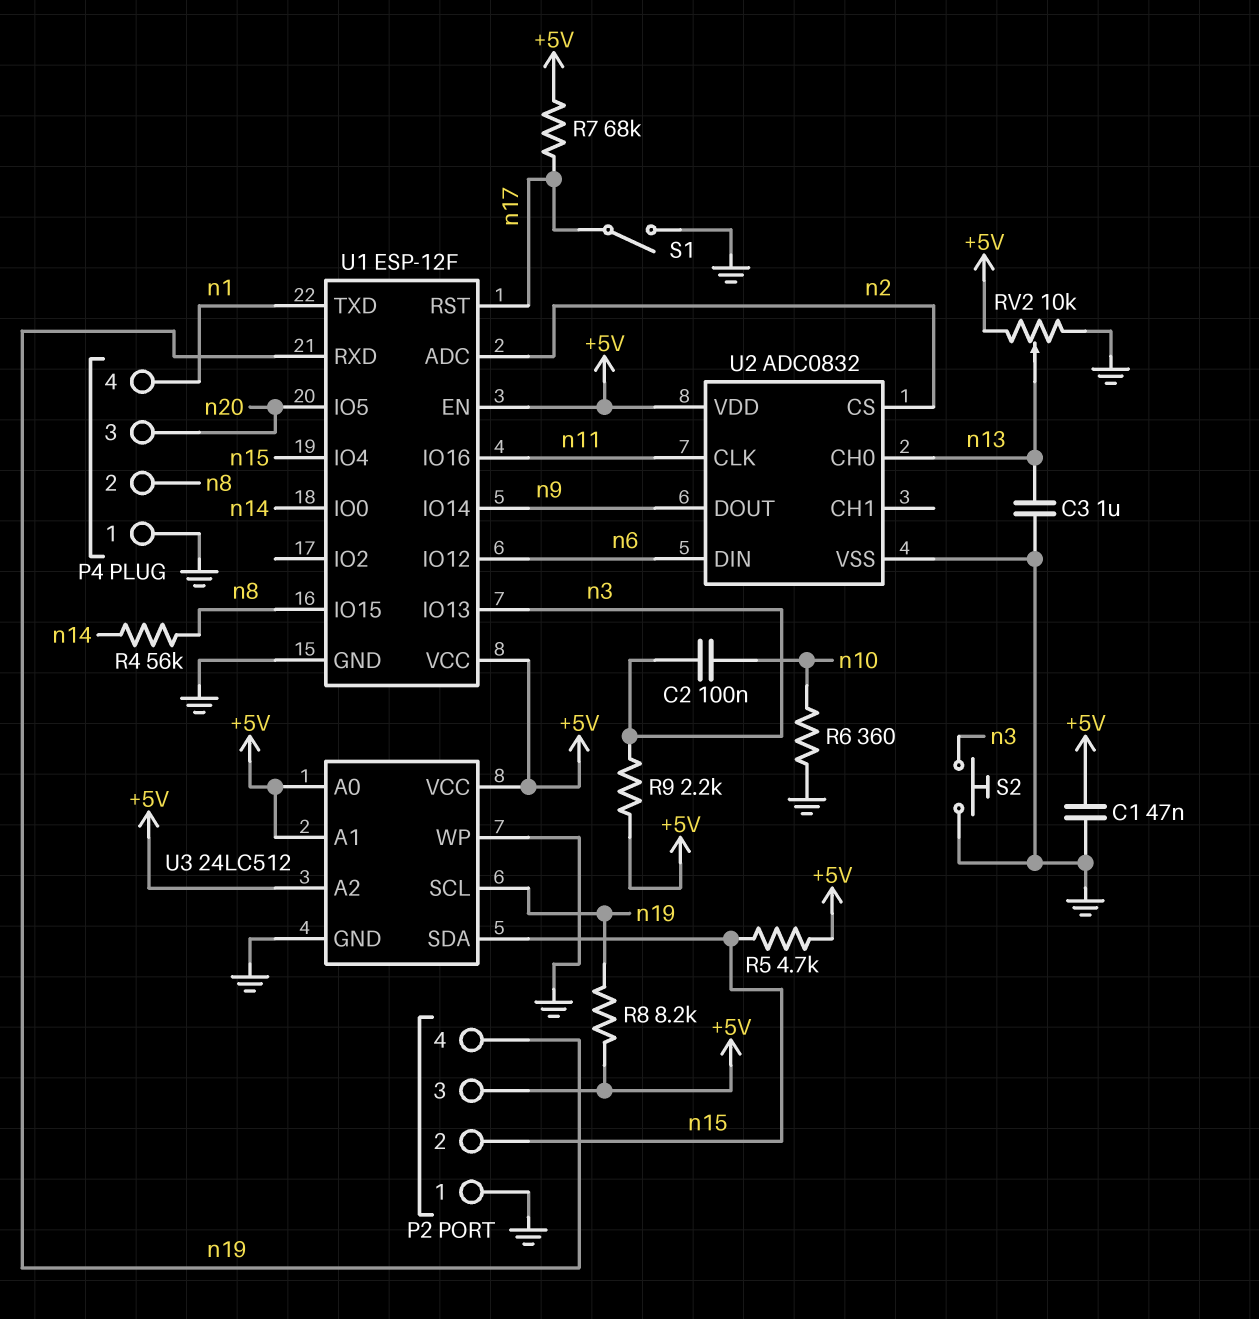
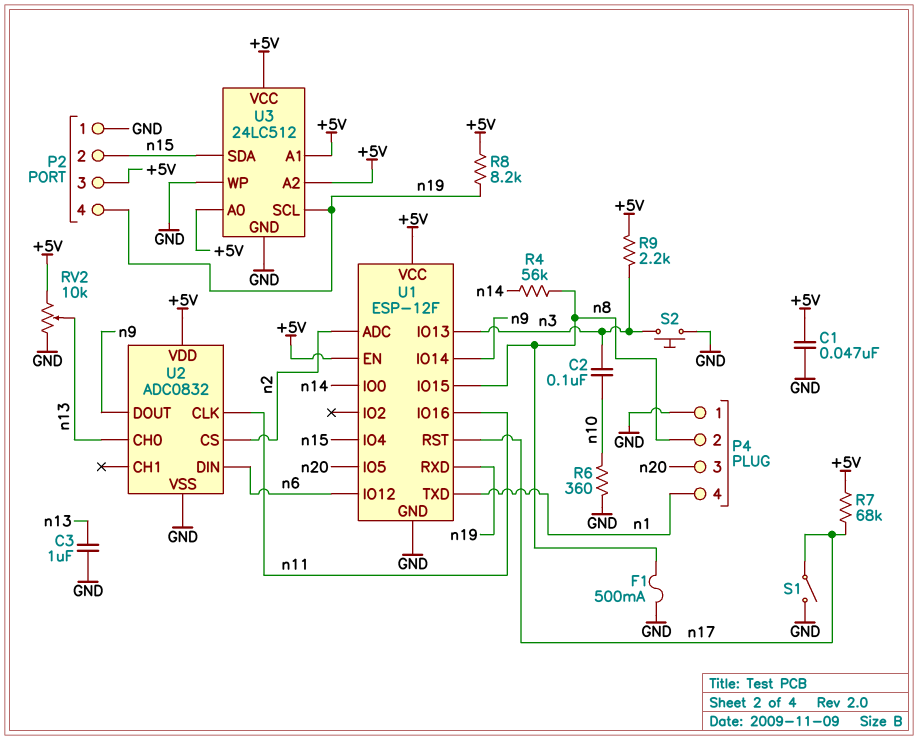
F1: none -> 500mA (GND, n8)
R5: 4.7k (+5V, n15) -> none

